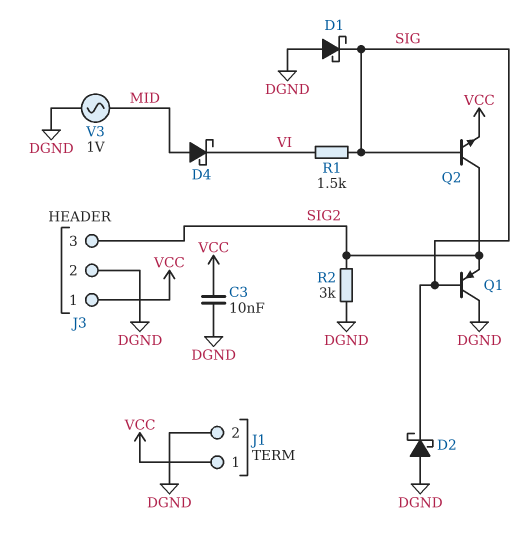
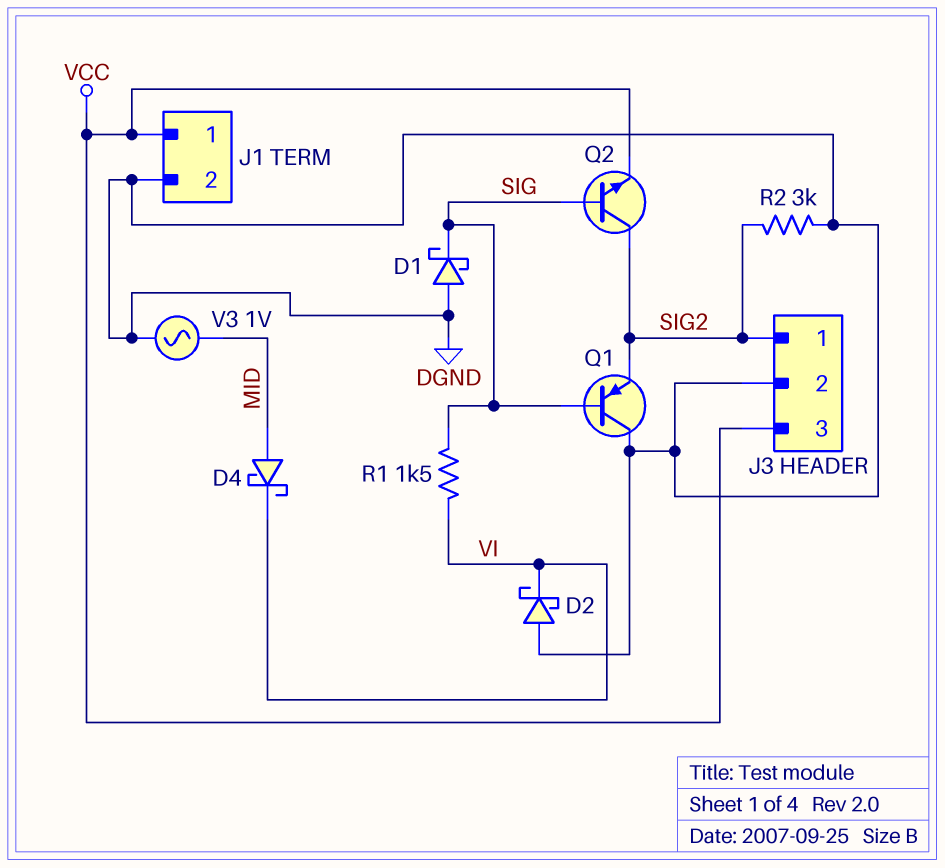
C3: 10nF (DGND, VCC) -> none
D2: schottky (A DGND, K SIG) -> schottky (A DGND, K VI)
J3 pin 1: VCC -> SIG2
J3 pin 3: SIG2 -> VCC

